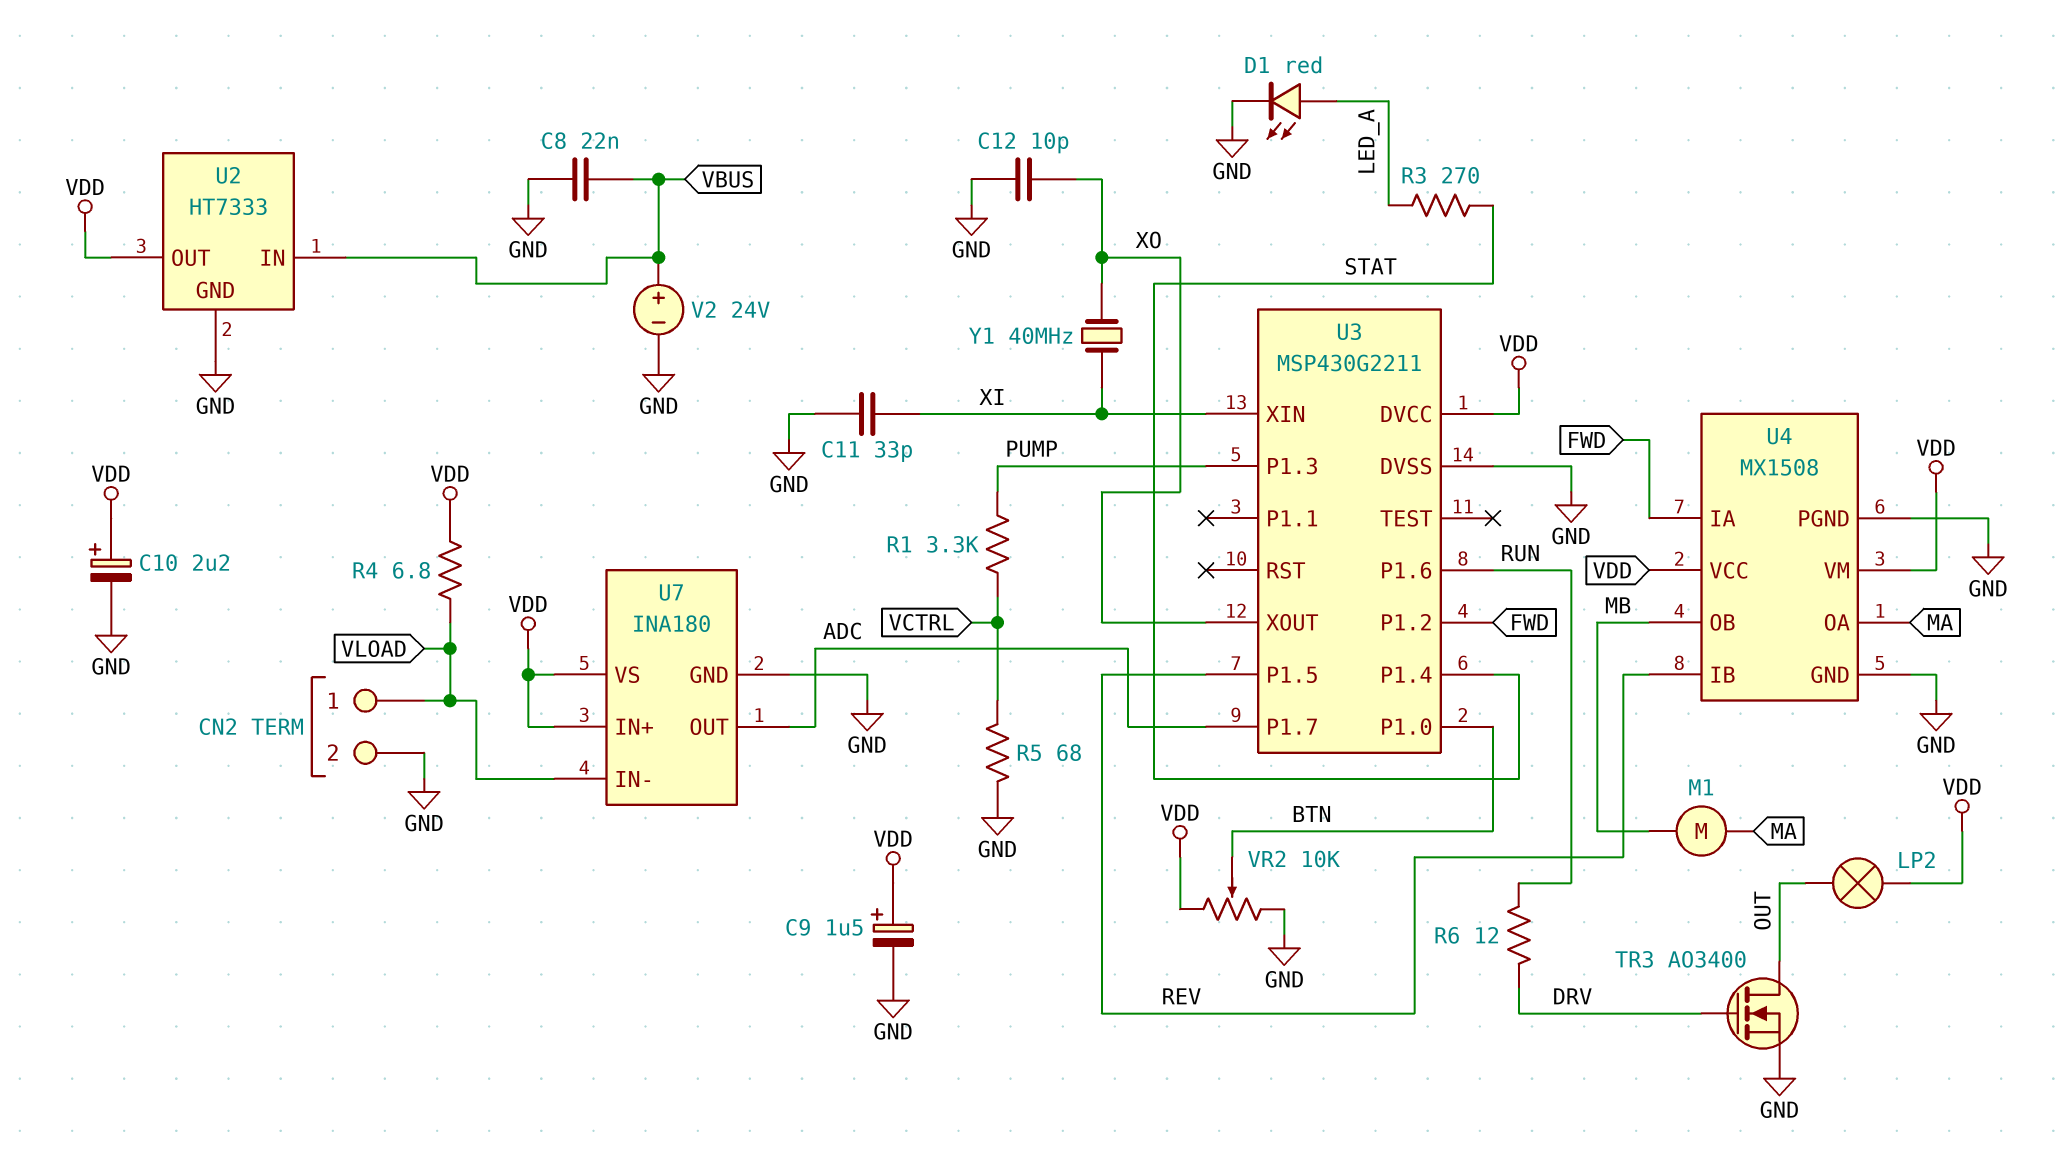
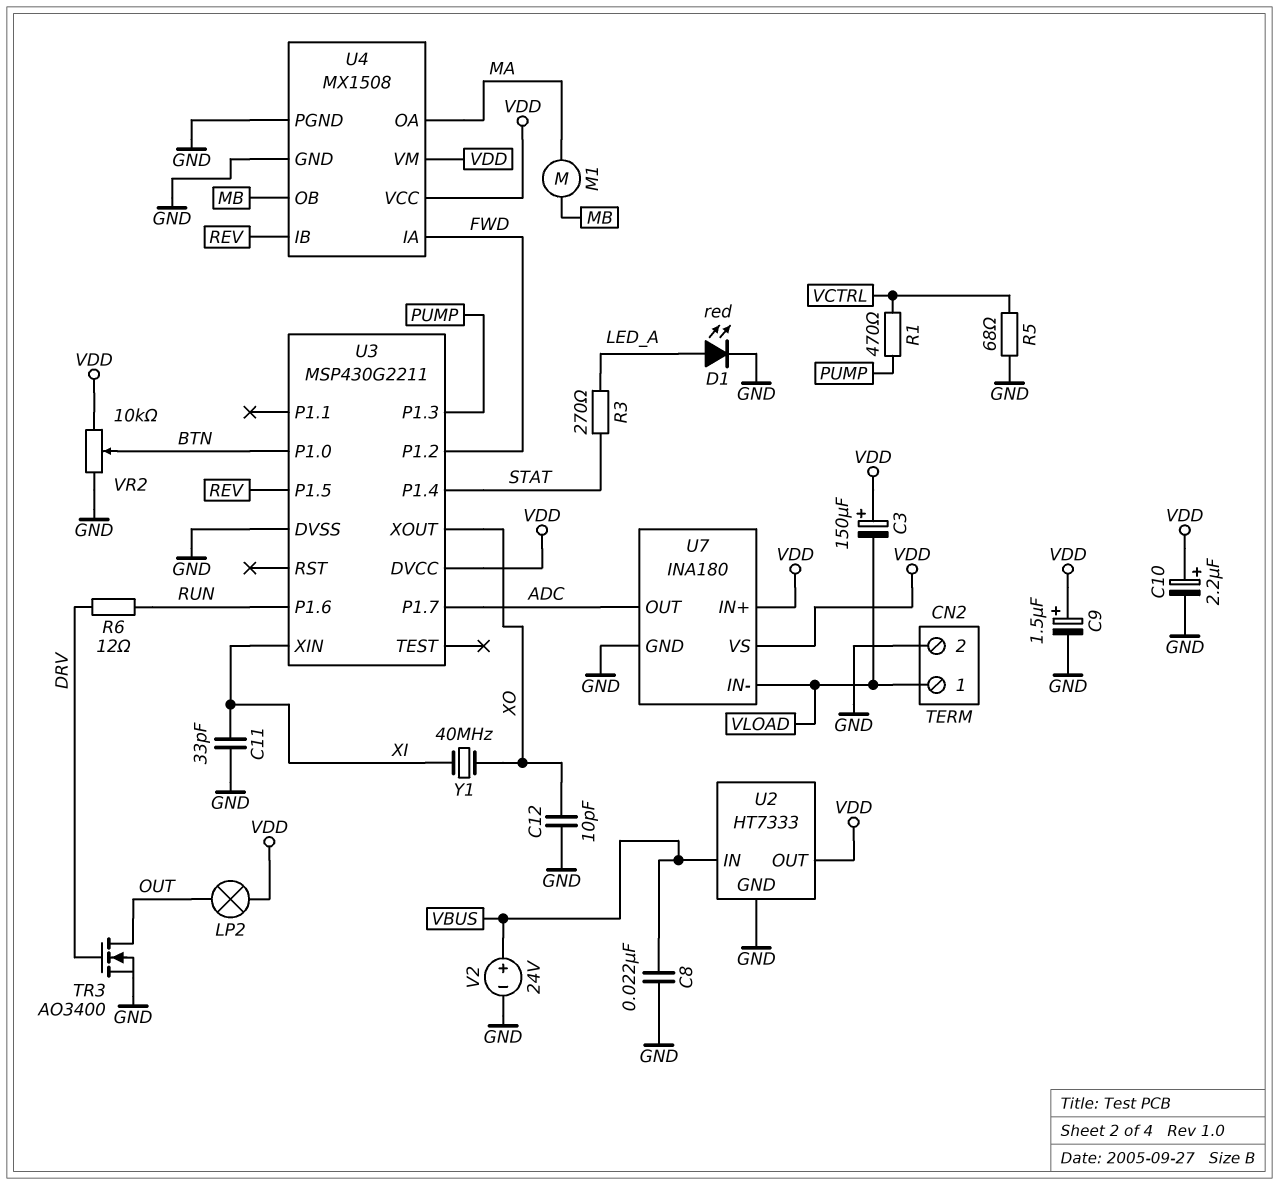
C3: none -> 150uF (plus VDD, minus VLOAD)
R1: 3.3k (PUMP, VCTRL) -> 470 (PUMP, VCTRL)
R4: 6.8 (VDD, VLOAD) -> none

